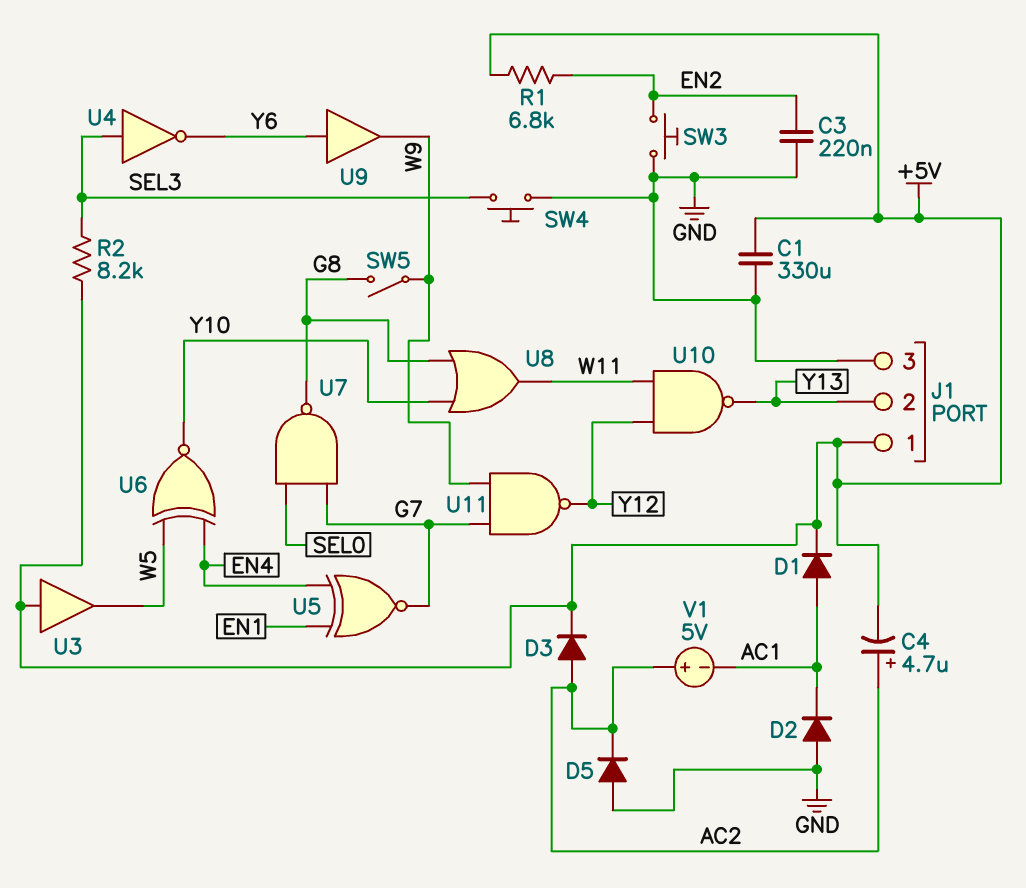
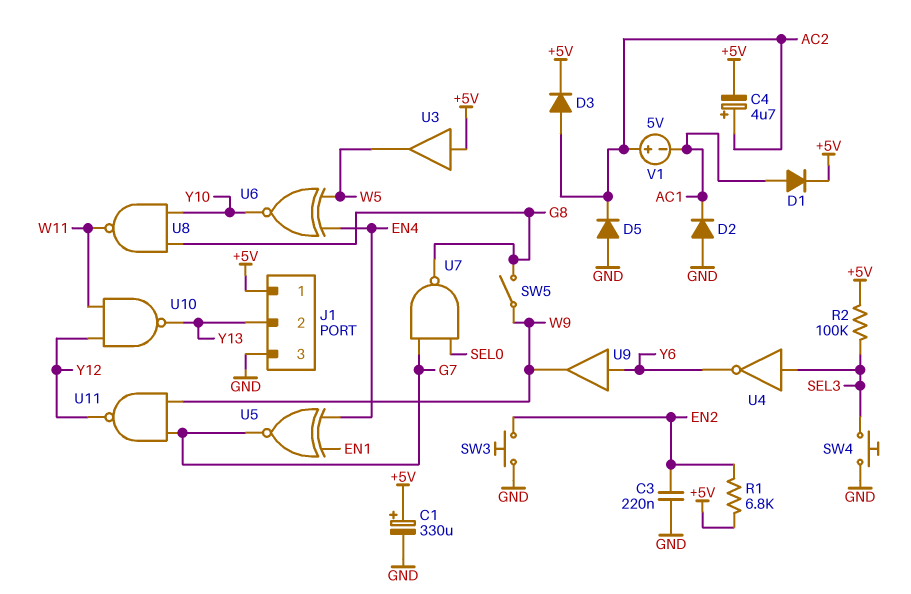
C1: 330uF (+5V, GND) -> 330uF (plus +5V, minus GND)
R2: 8.2k (+5V, SEL3) -> 100k (+5V, SEL3)
U8: OR (in G8, in Y10, out W11) -> NAND (in G8, in Y10, out W11)

